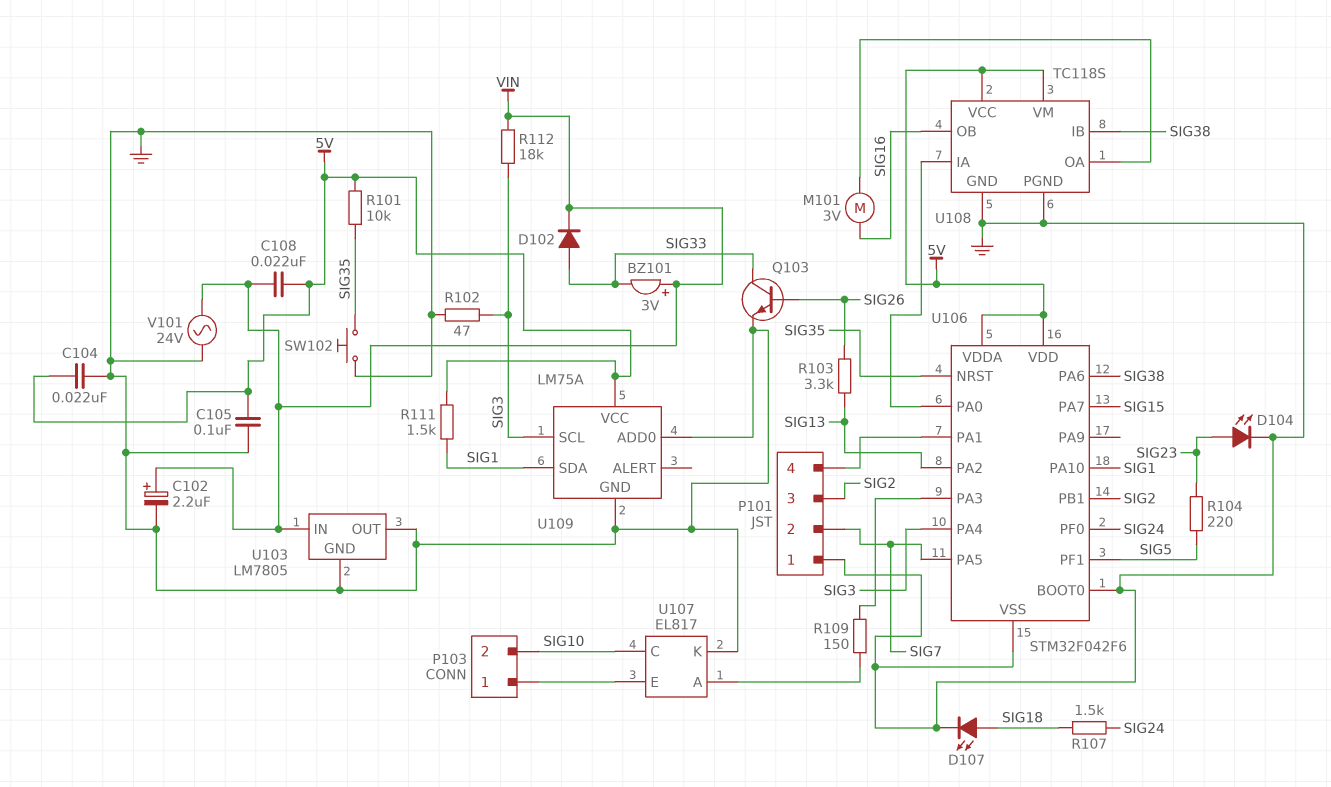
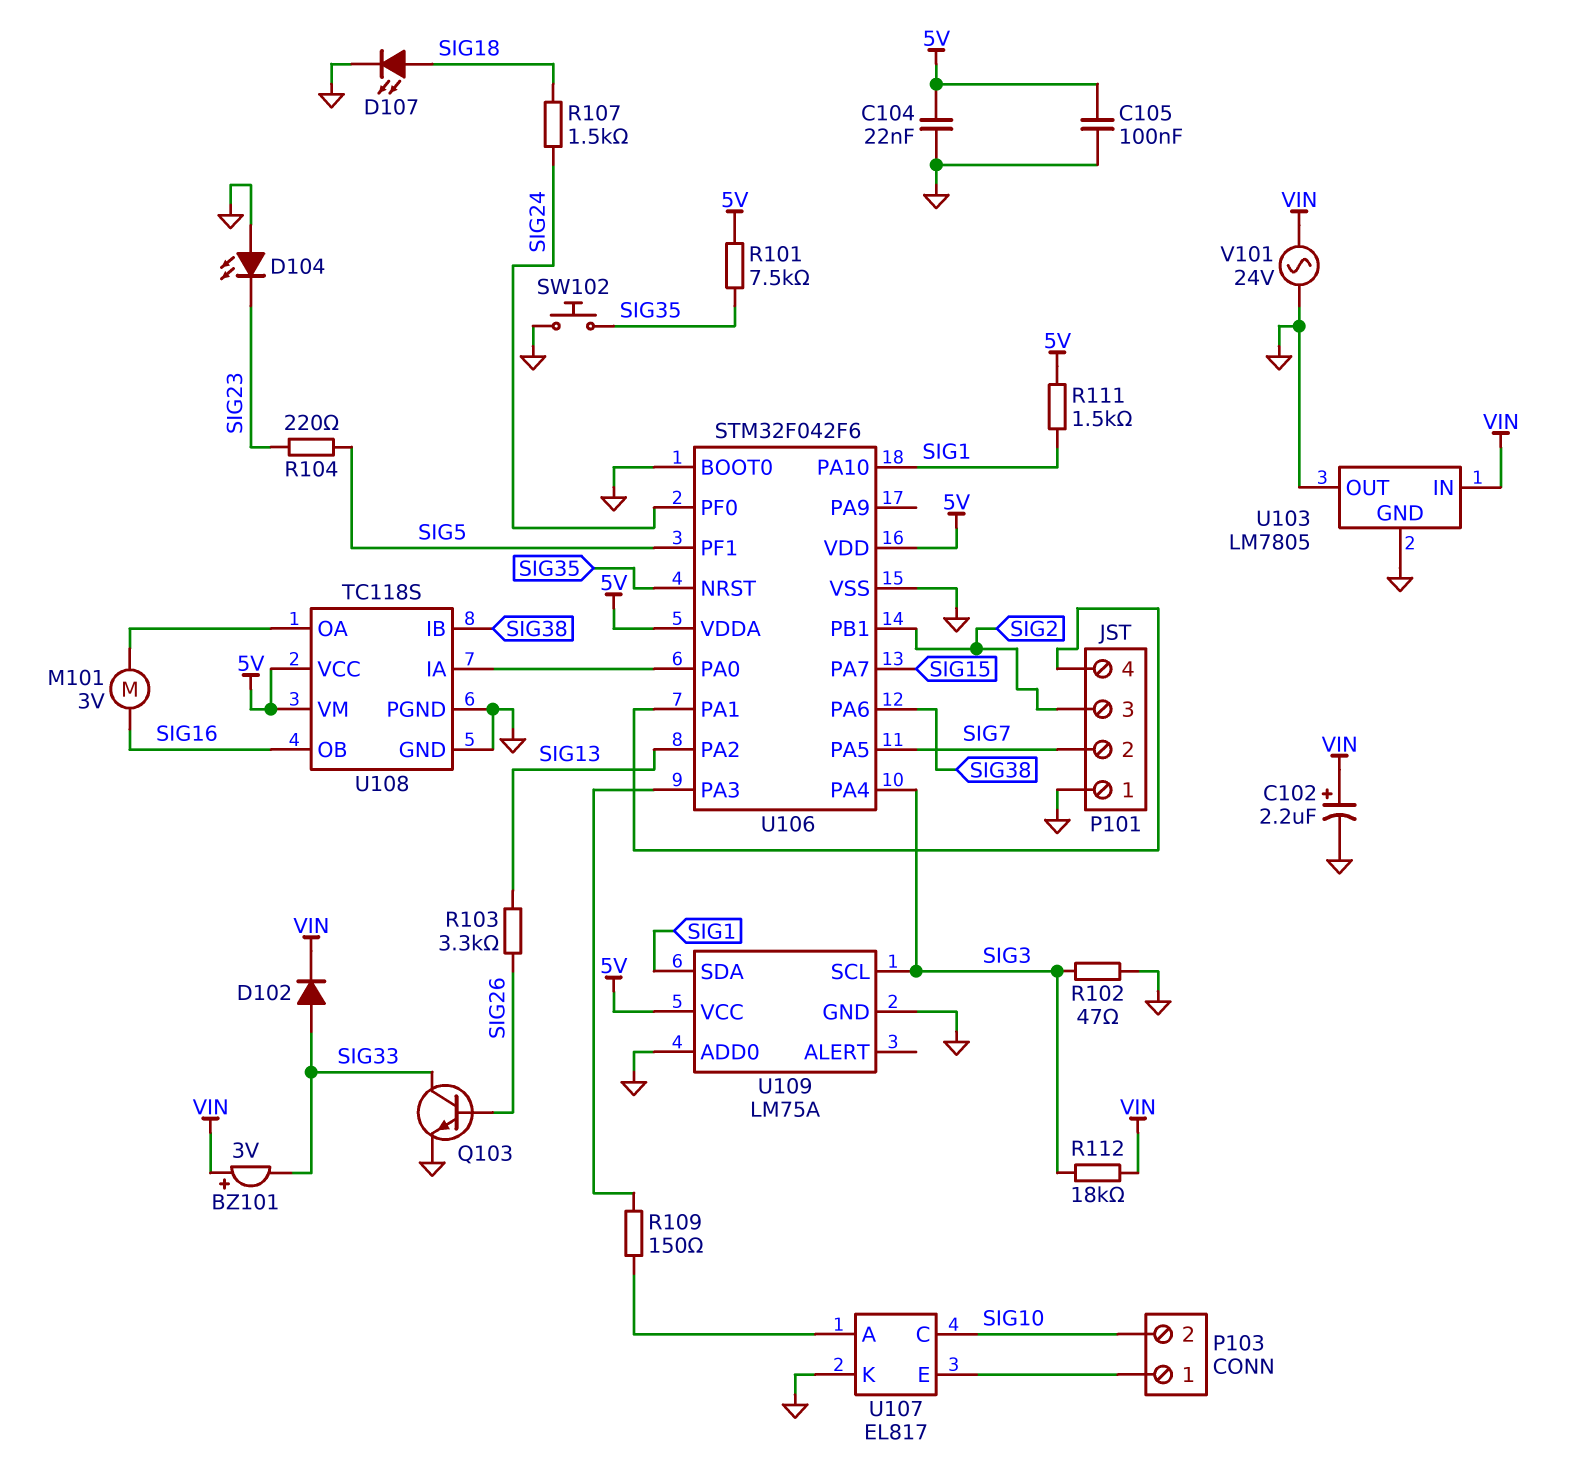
C108: 22nF (5V, VIN) -> none
D104: LED (A SIG23, K GND) -> LED (A GND, K SIG23)
R101: 10k (5V, SIG35) -> 7.5k (5V, SIG35)

